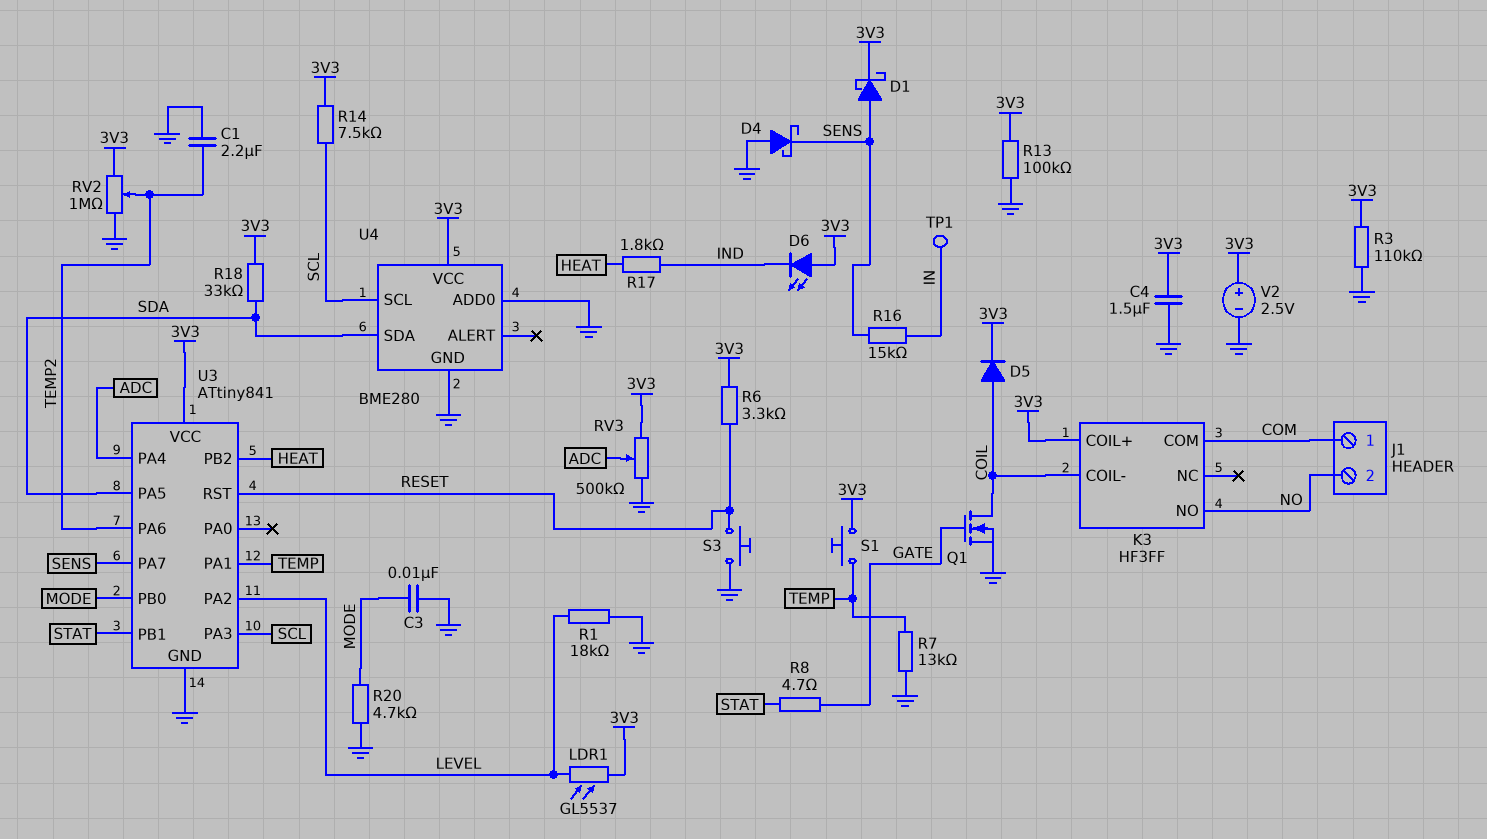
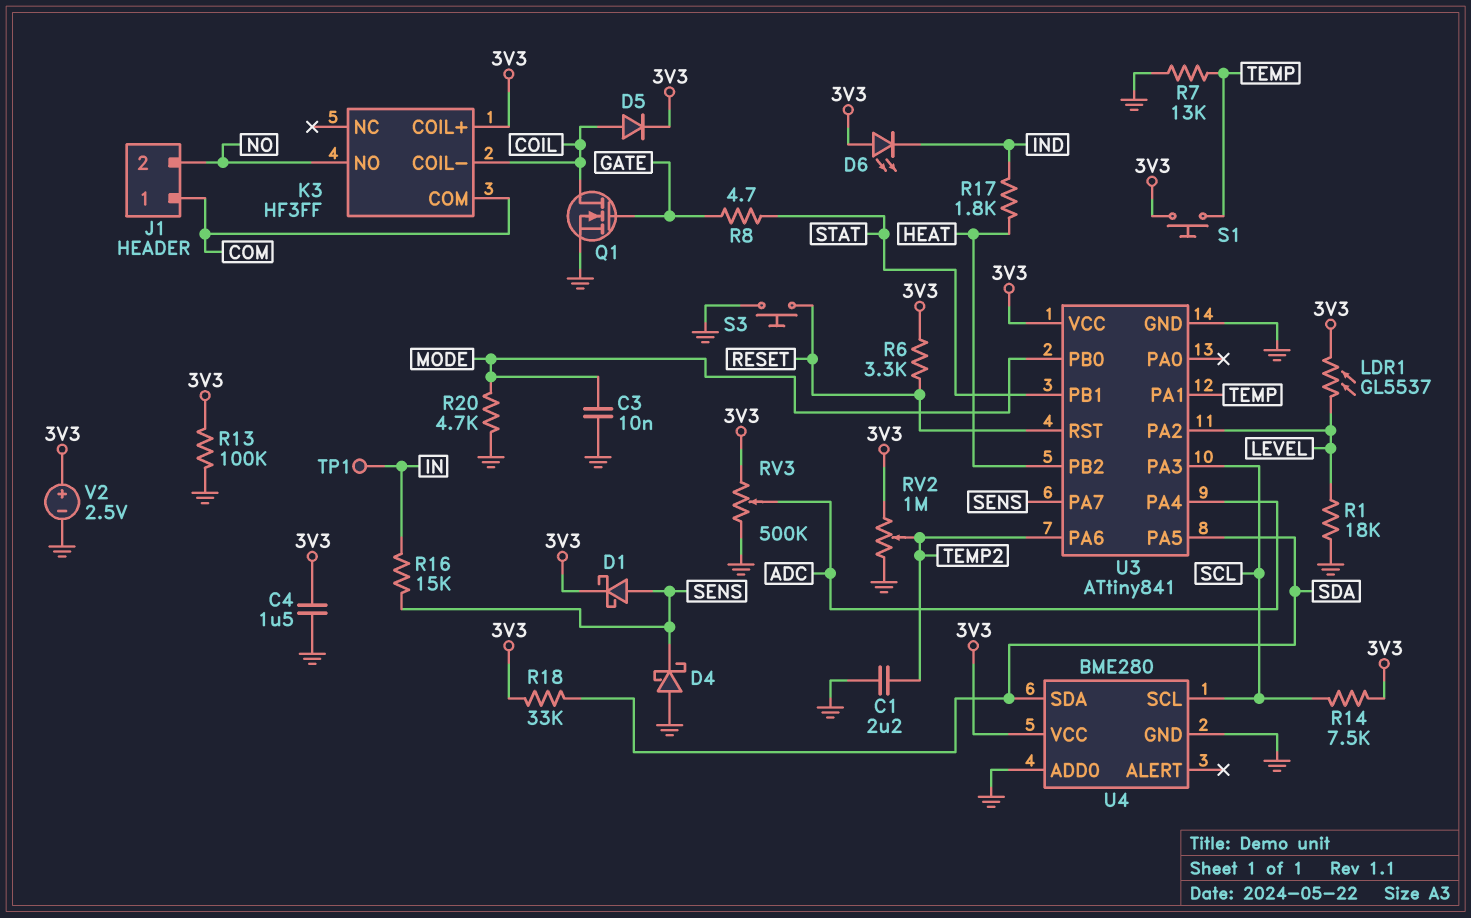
R3: 110k (3V3, GND) -> none

